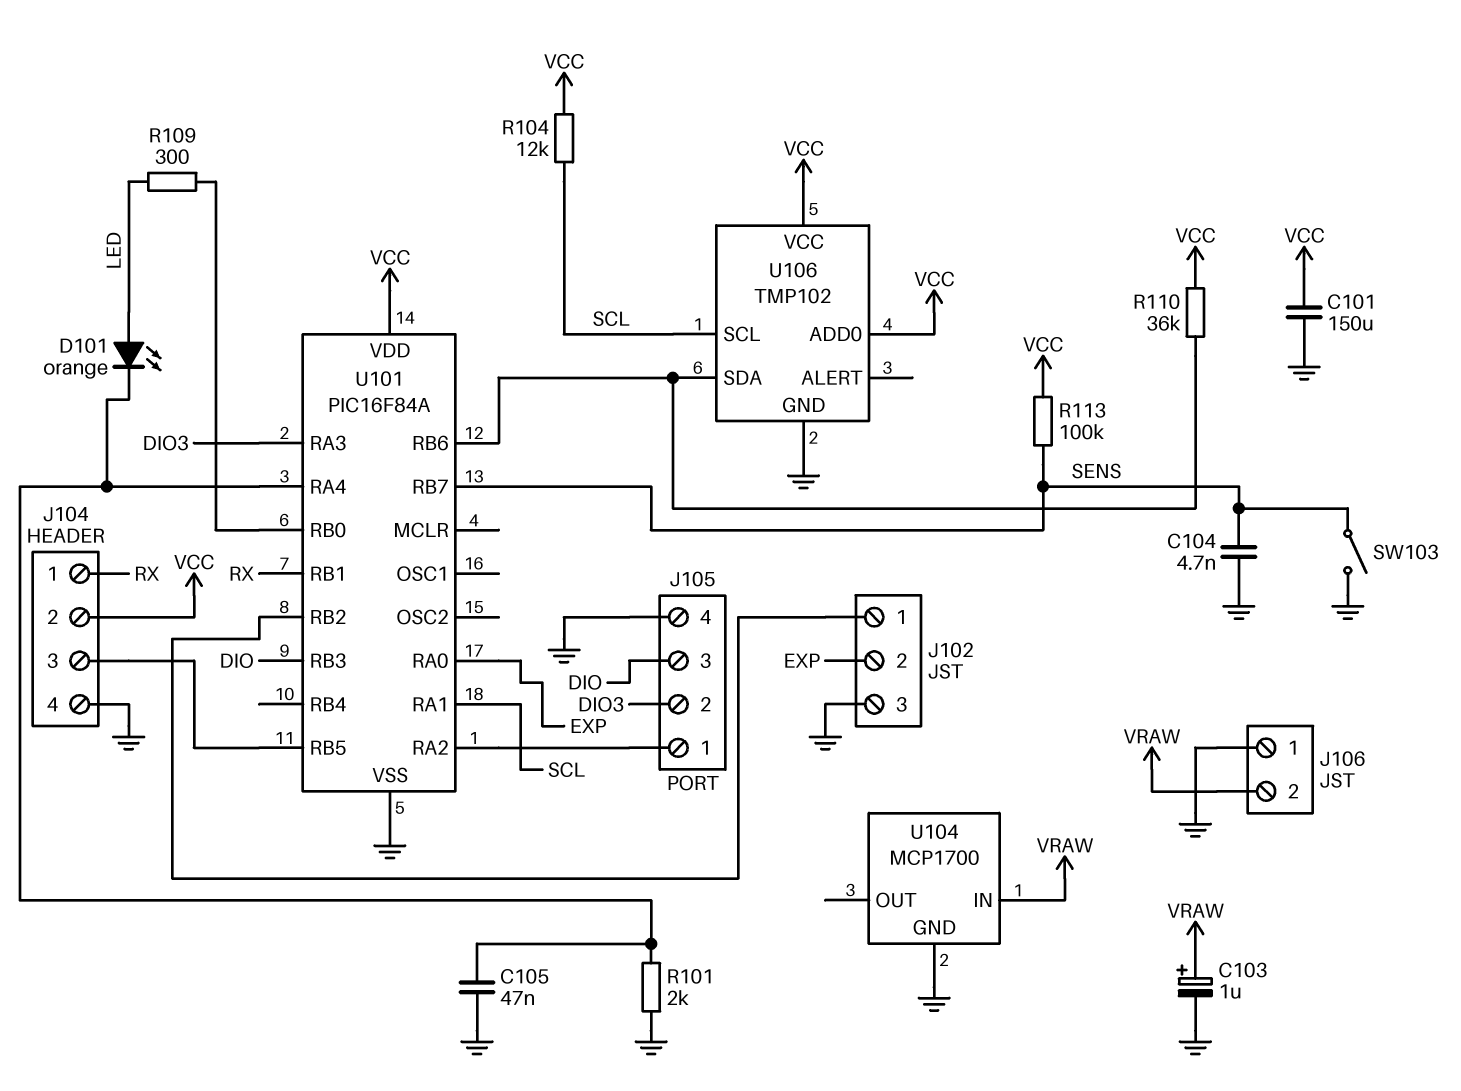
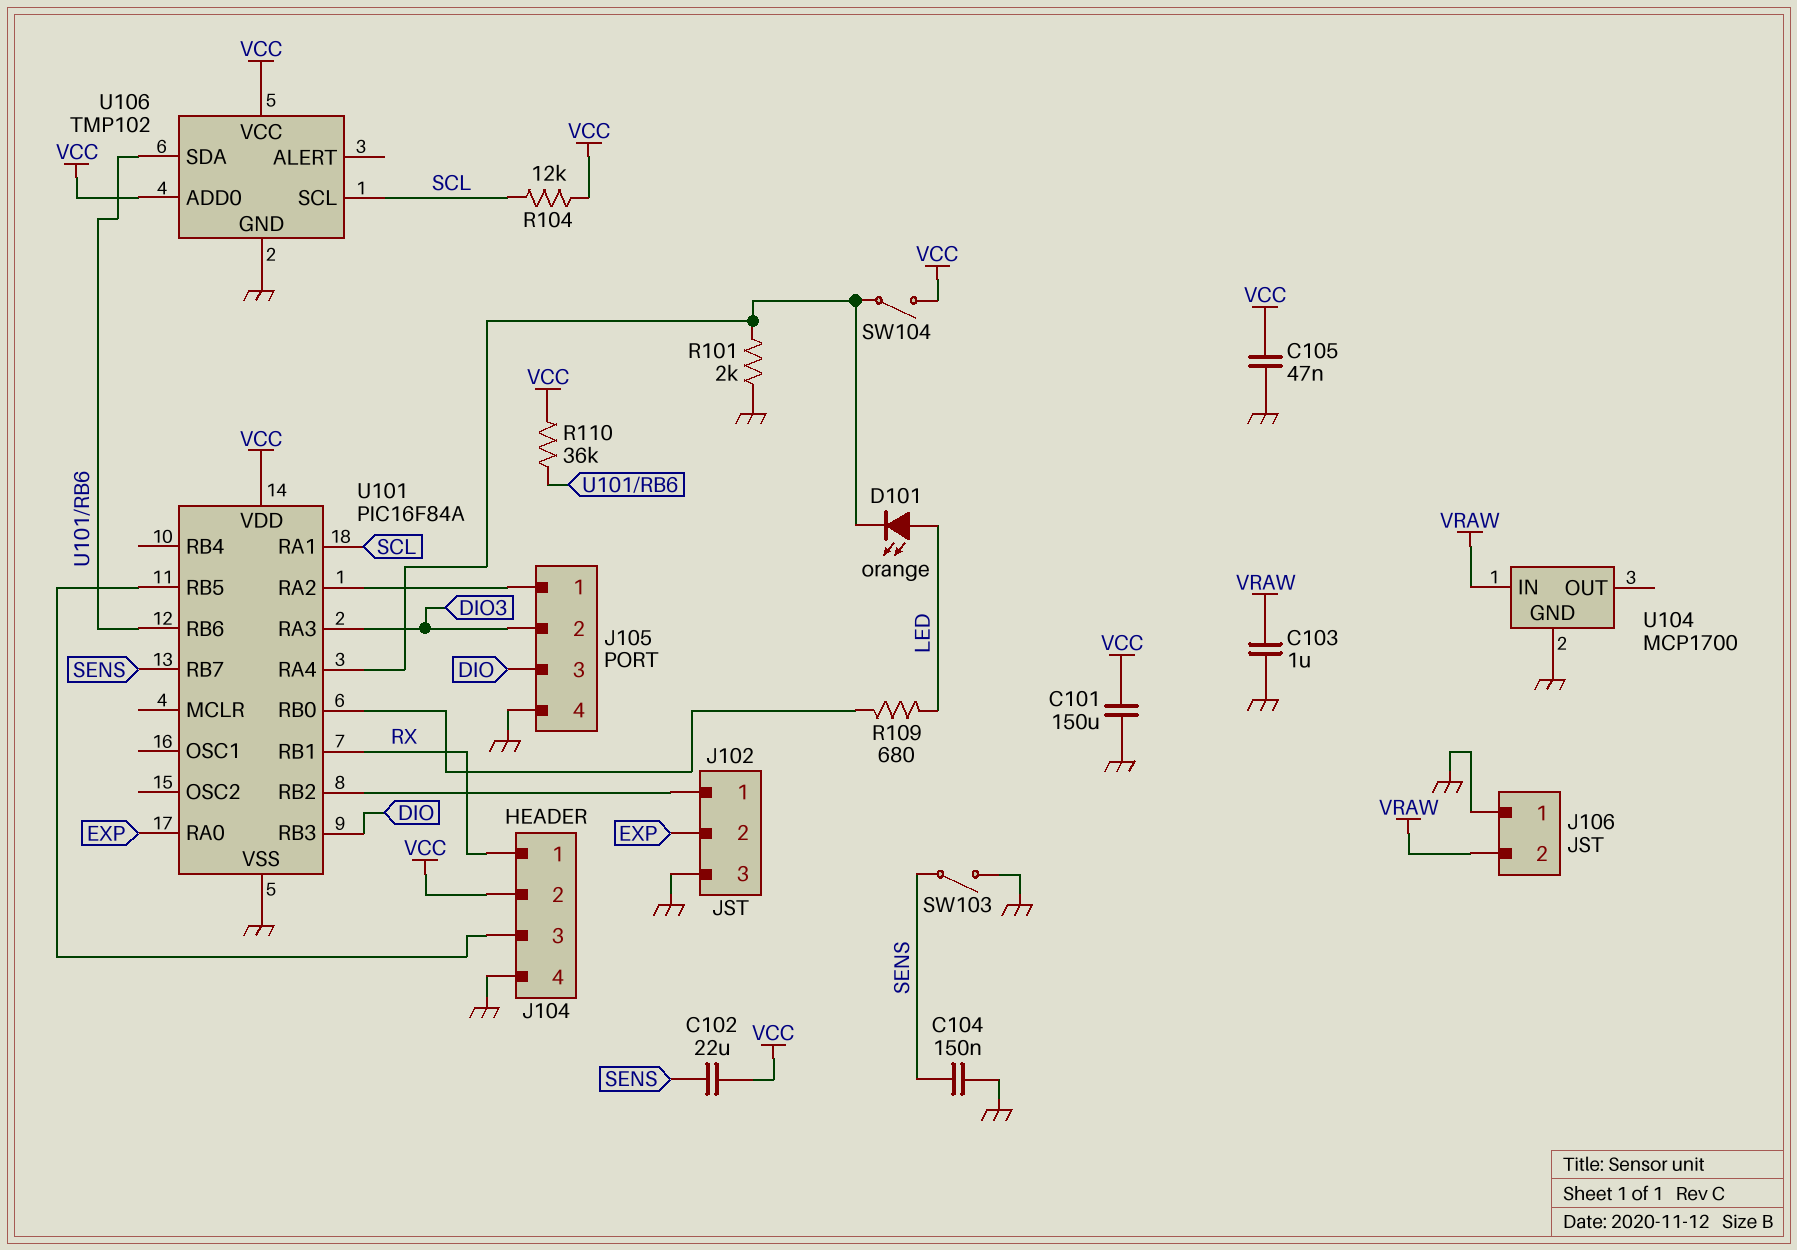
C102: none -> 22uF (SENS, VCC)
C103: 1uF (plus VRAW, minus GND) -> 1uF (GND, VRAW)
C104: 4.7nF (GND, SENS) -> 150nF (GND, SENS)
C105: 47nF (GND, U101/RA4) -> 47nF (GND, VCC)
R109: 300 (LED, U101/RB0) -> 680 (LED, U101/RB0)
R113: 100k (SENS, VCC) -> none
SW104: none -> switch (U101/RA4, VCC)

